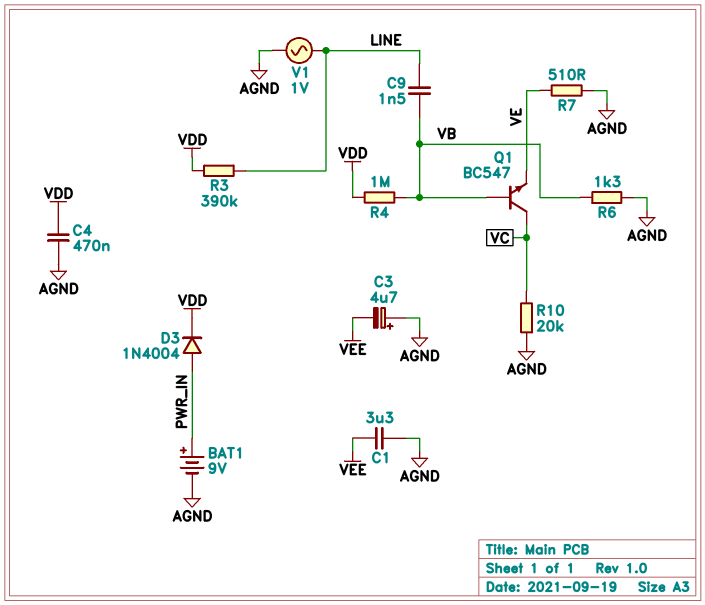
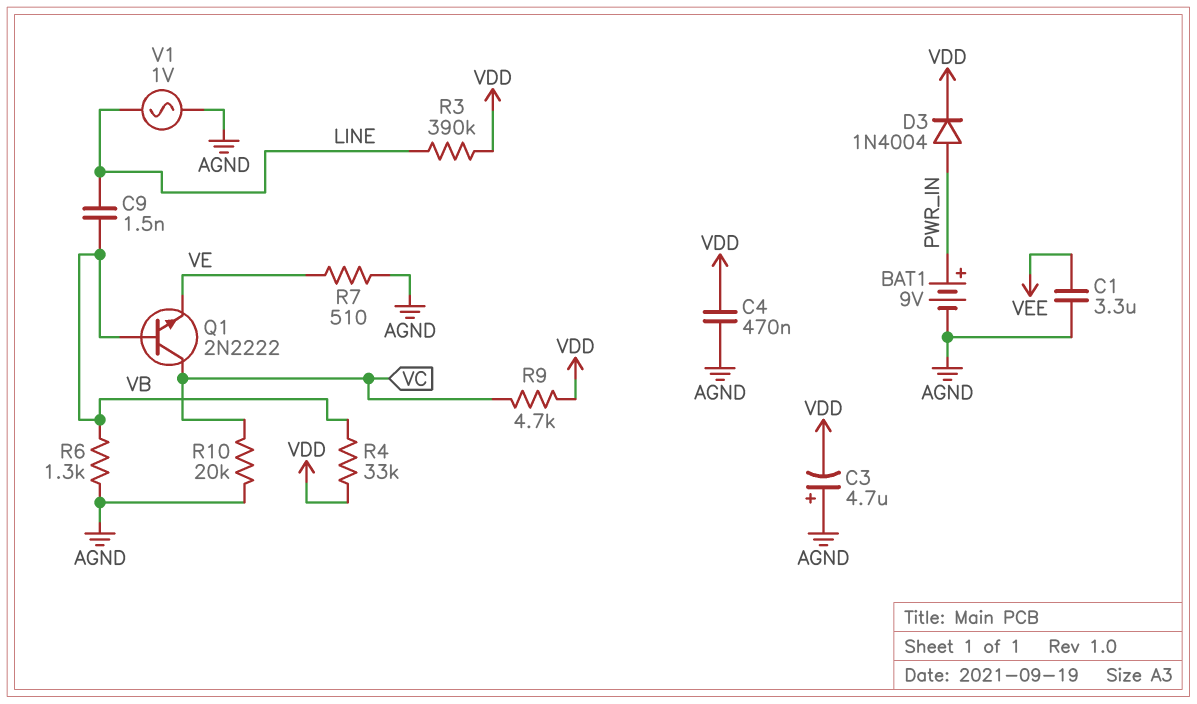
C3: 4.7uF (plus AGND, minus VEE) -> 4.7uF (plus AGND, minus VDD)
Q1: NPN BC547 (B VB, C VC, E VE) -> NPN 2N2222 (B VB, C VC, E VE)
R4: 1M (VB, VDD) -> 33k (VB, VDD)
R9: none -> 4.7k (VC, VDD)

